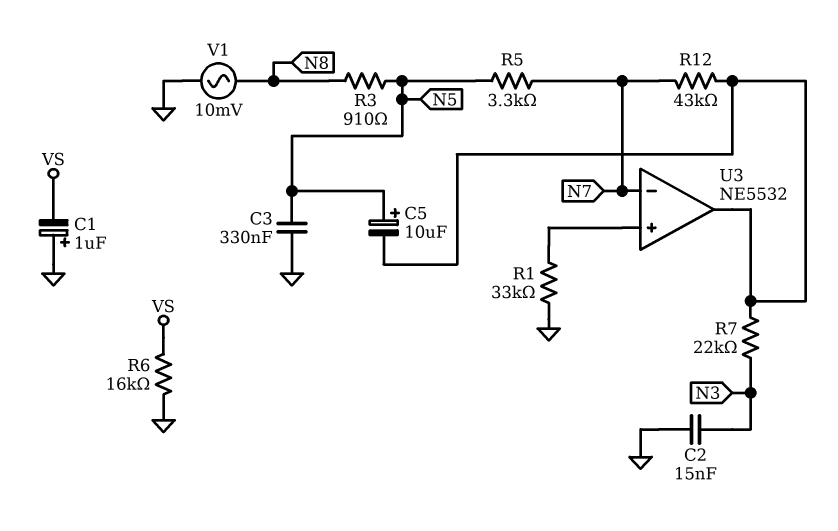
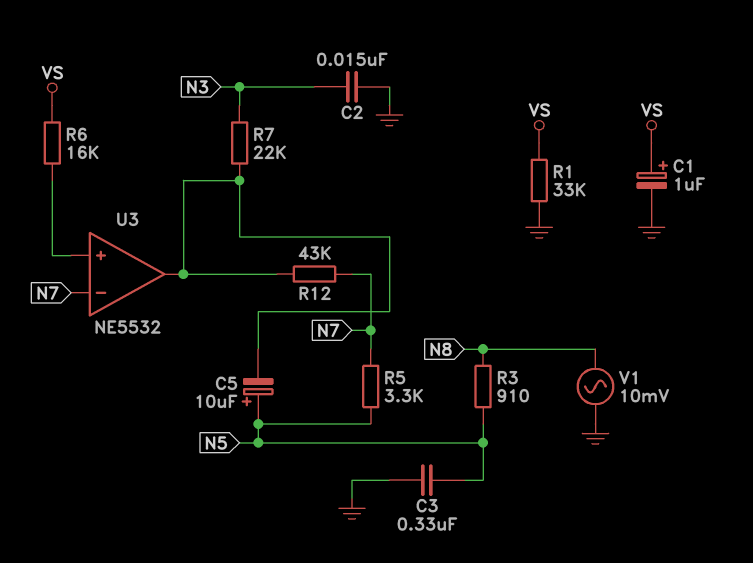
C1: 1uF (plus GND, minus VS) -> 1uF (plus VS, minus GND)
R1: 33k (GND, U3/in+) -> 33k (GND, VS)
R6: 16k (GND, VS) -> 16k (U3/in+, VS)

